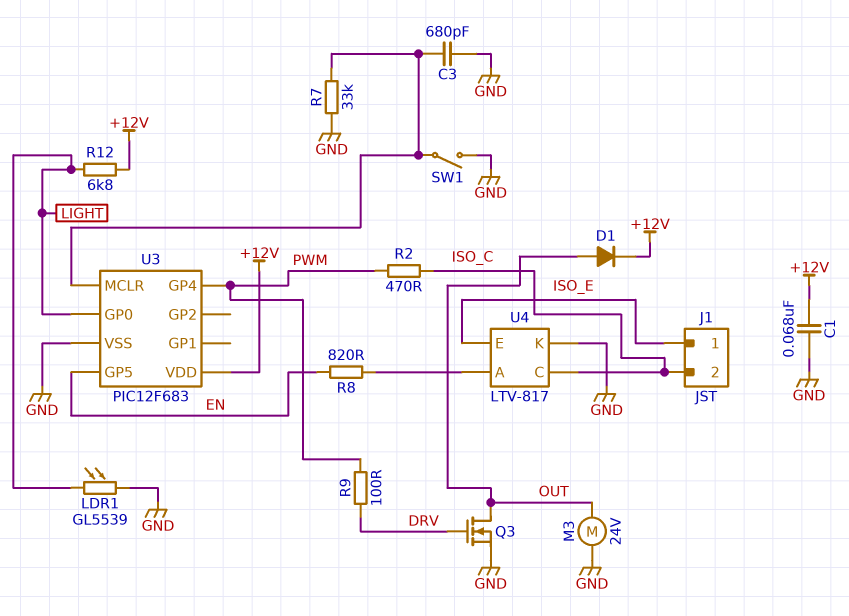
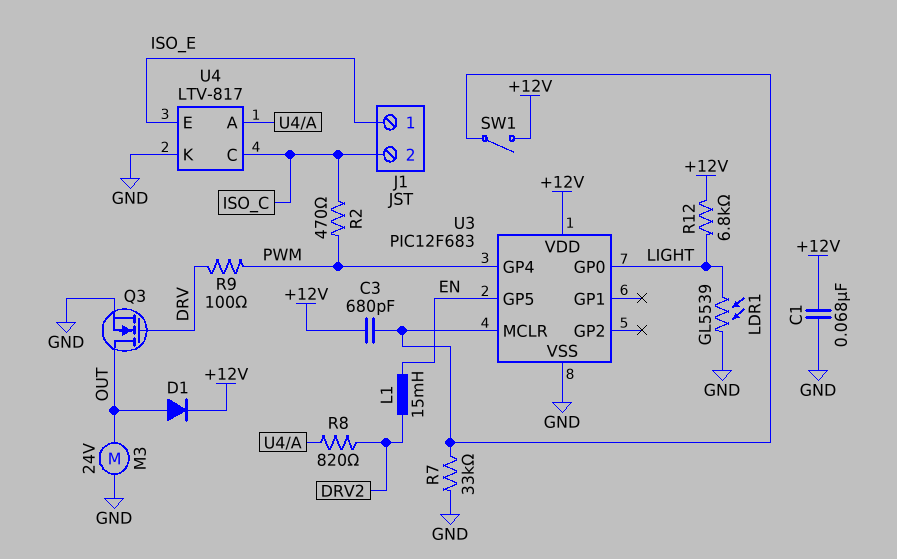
C3: 680pF (GND, U3/MCLR) -> 680pF (+12V, U3/MCLR)
L1: none -> 15mH (DRV2, EN)
R8: 820 (EN, U4/A) -> 820 (DRV2, U4/A)
SW1: switch (GND, U3/MCLR) -> switch (+12V, U3/MCLR)

